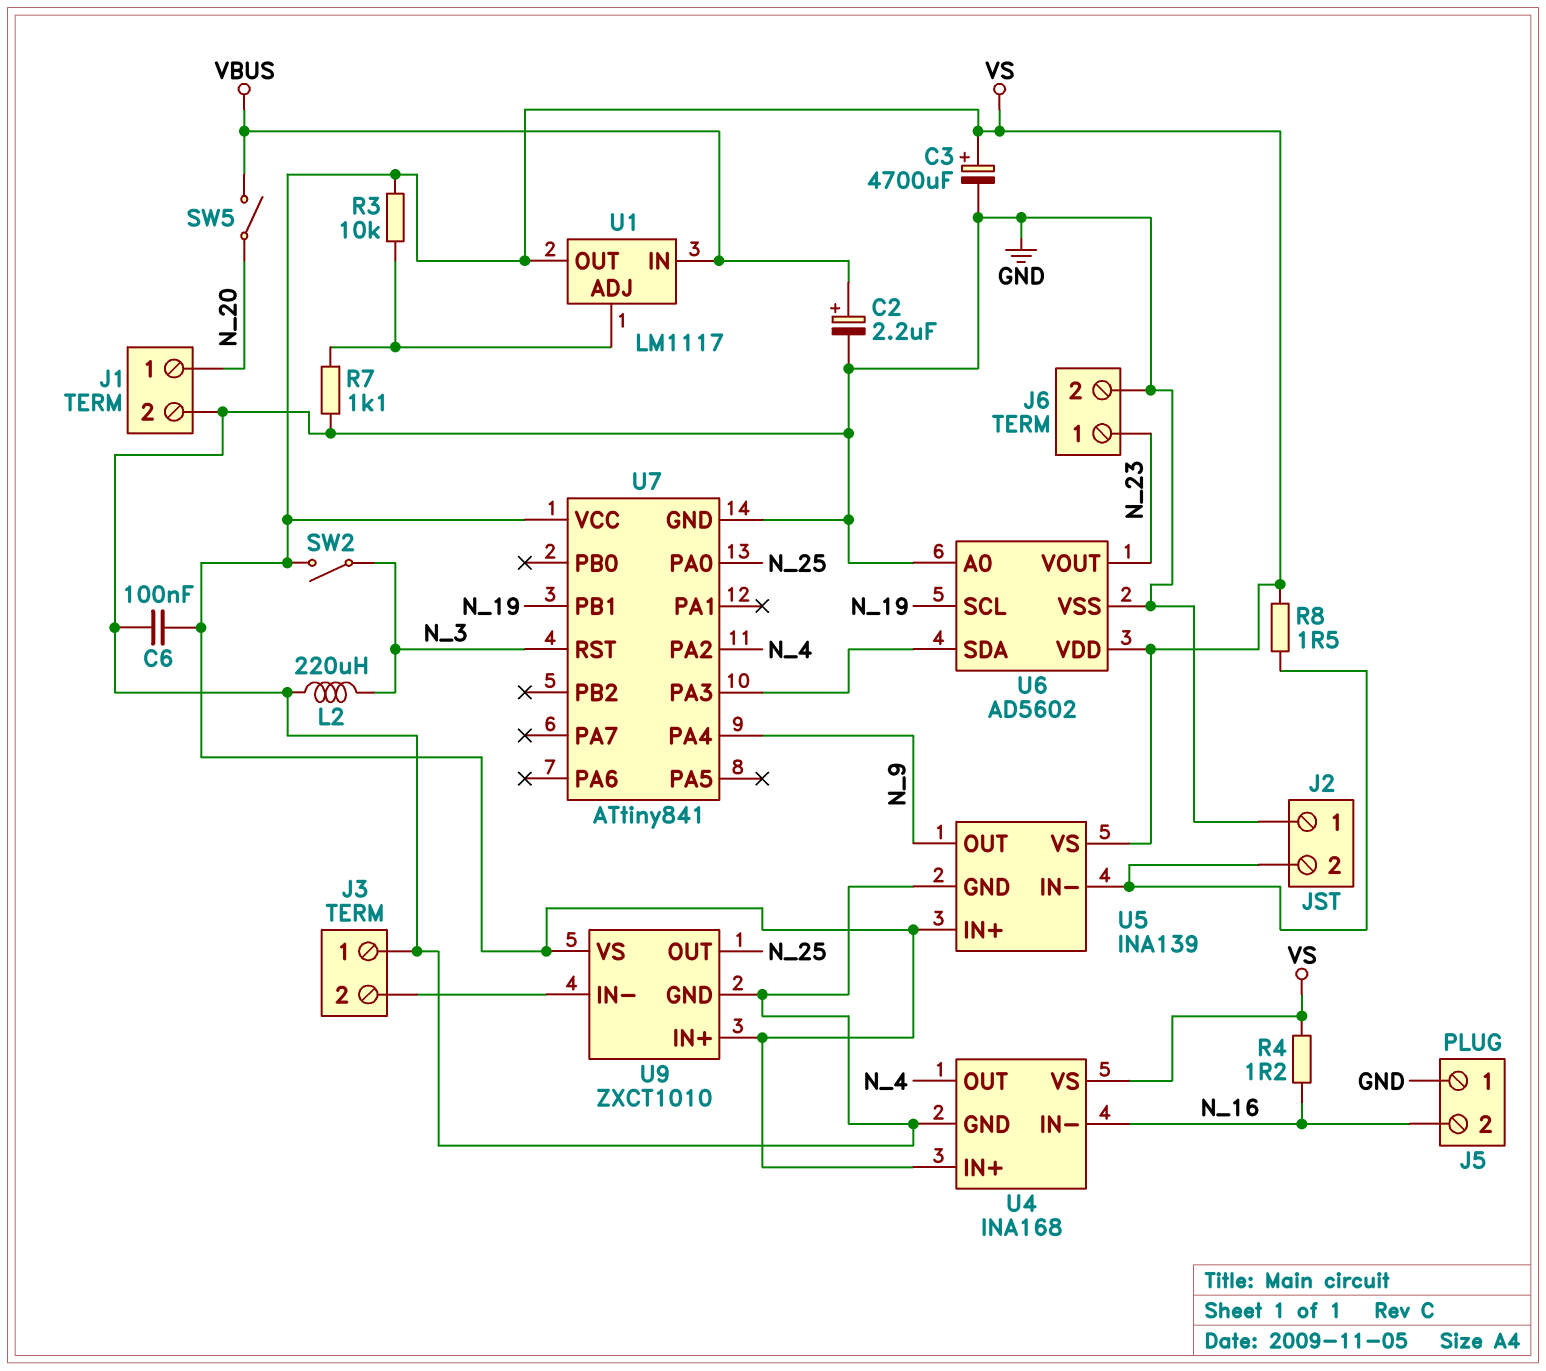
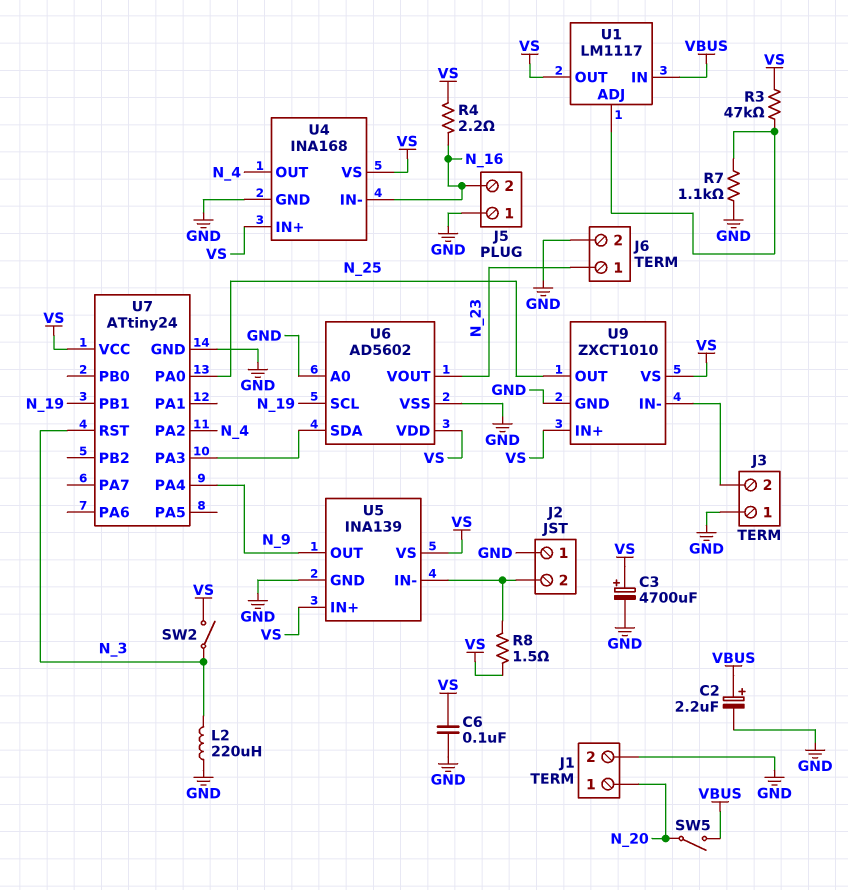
R3: 10k (U1/ADJ, VS) -> 47k (U1/ADJ, VS)
R4: 1.2 (N_16, VS) -> 2.2 (N_16, VS)
U7: ATtiny841 -> ATtiny24

